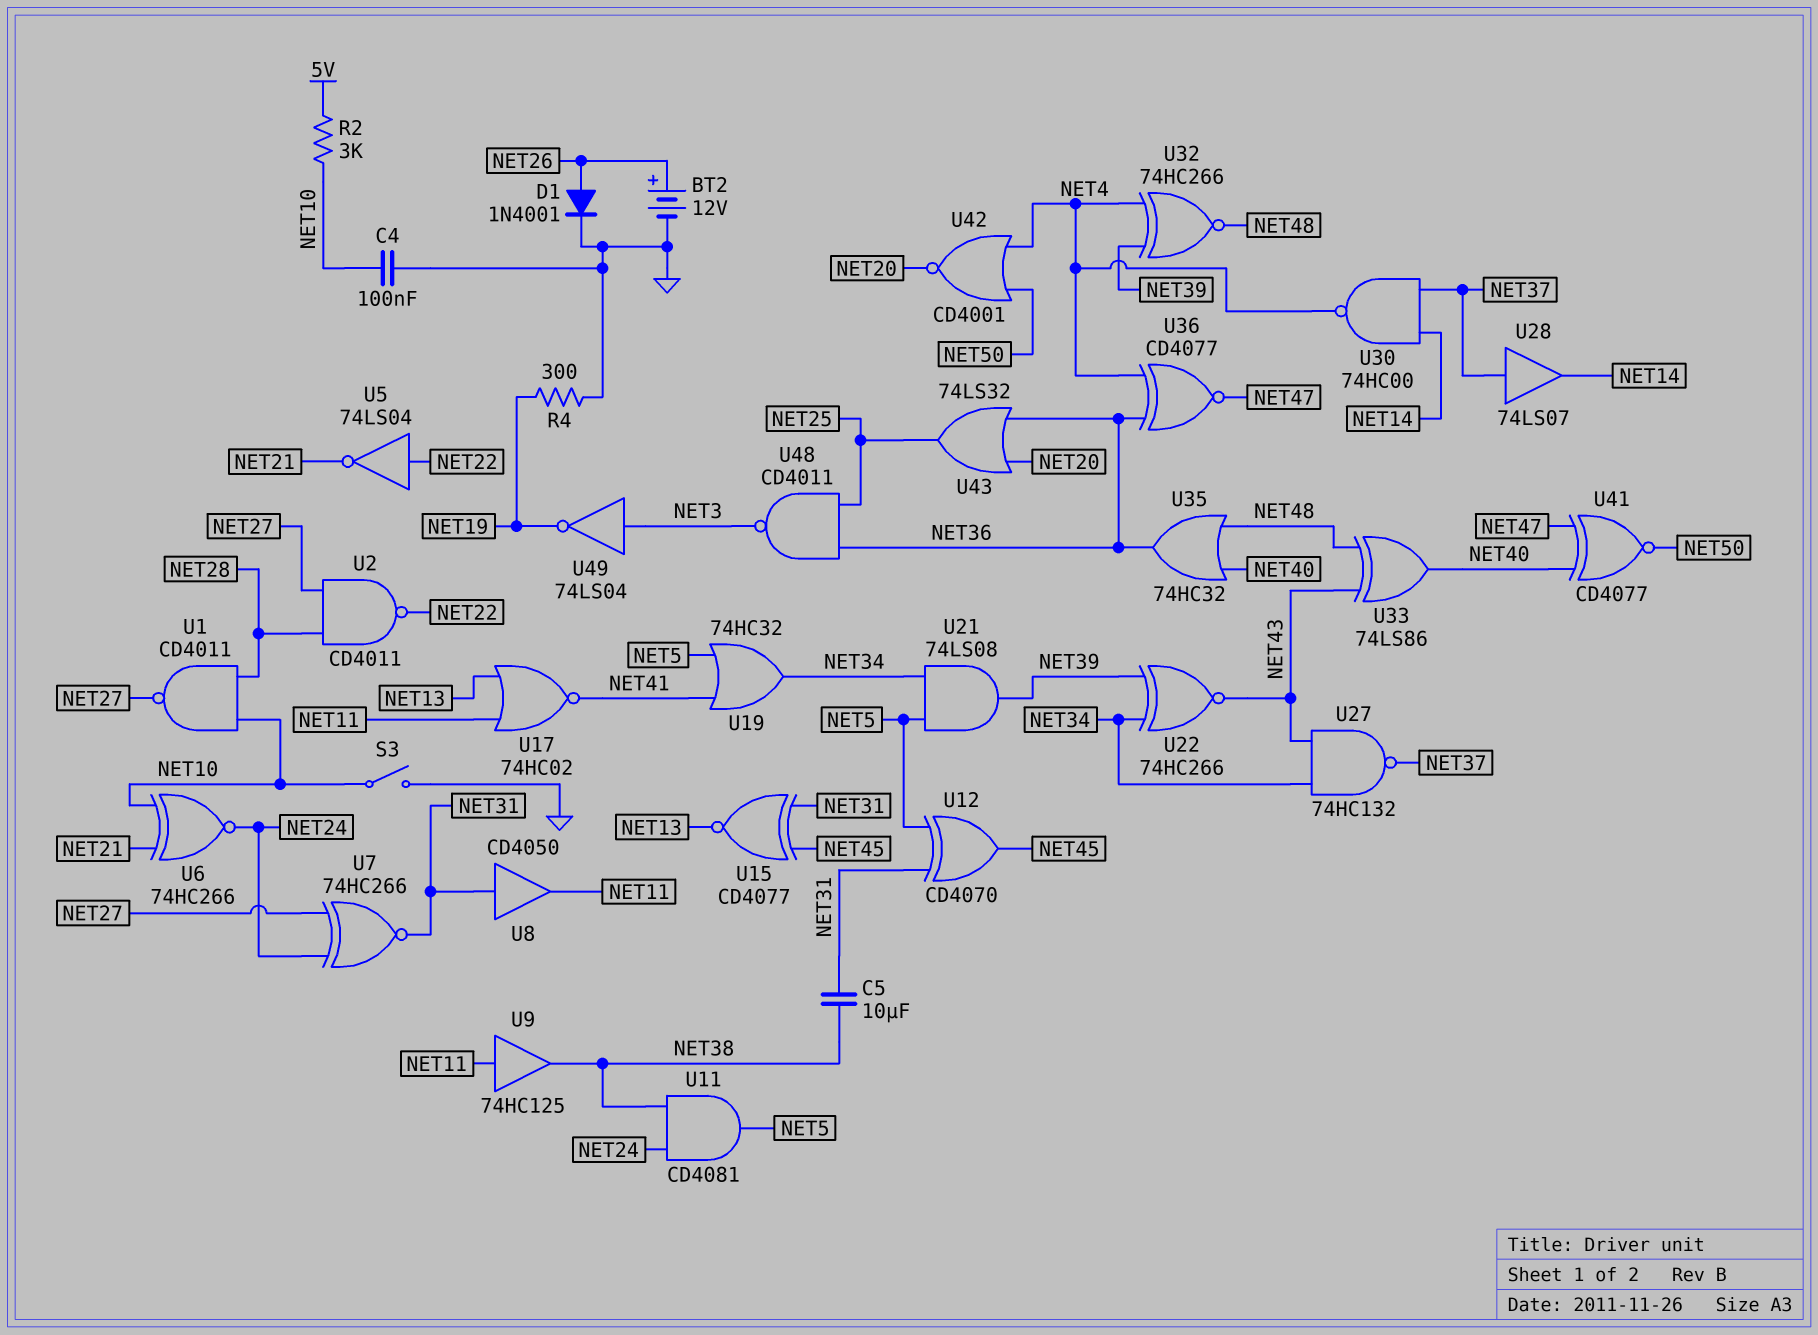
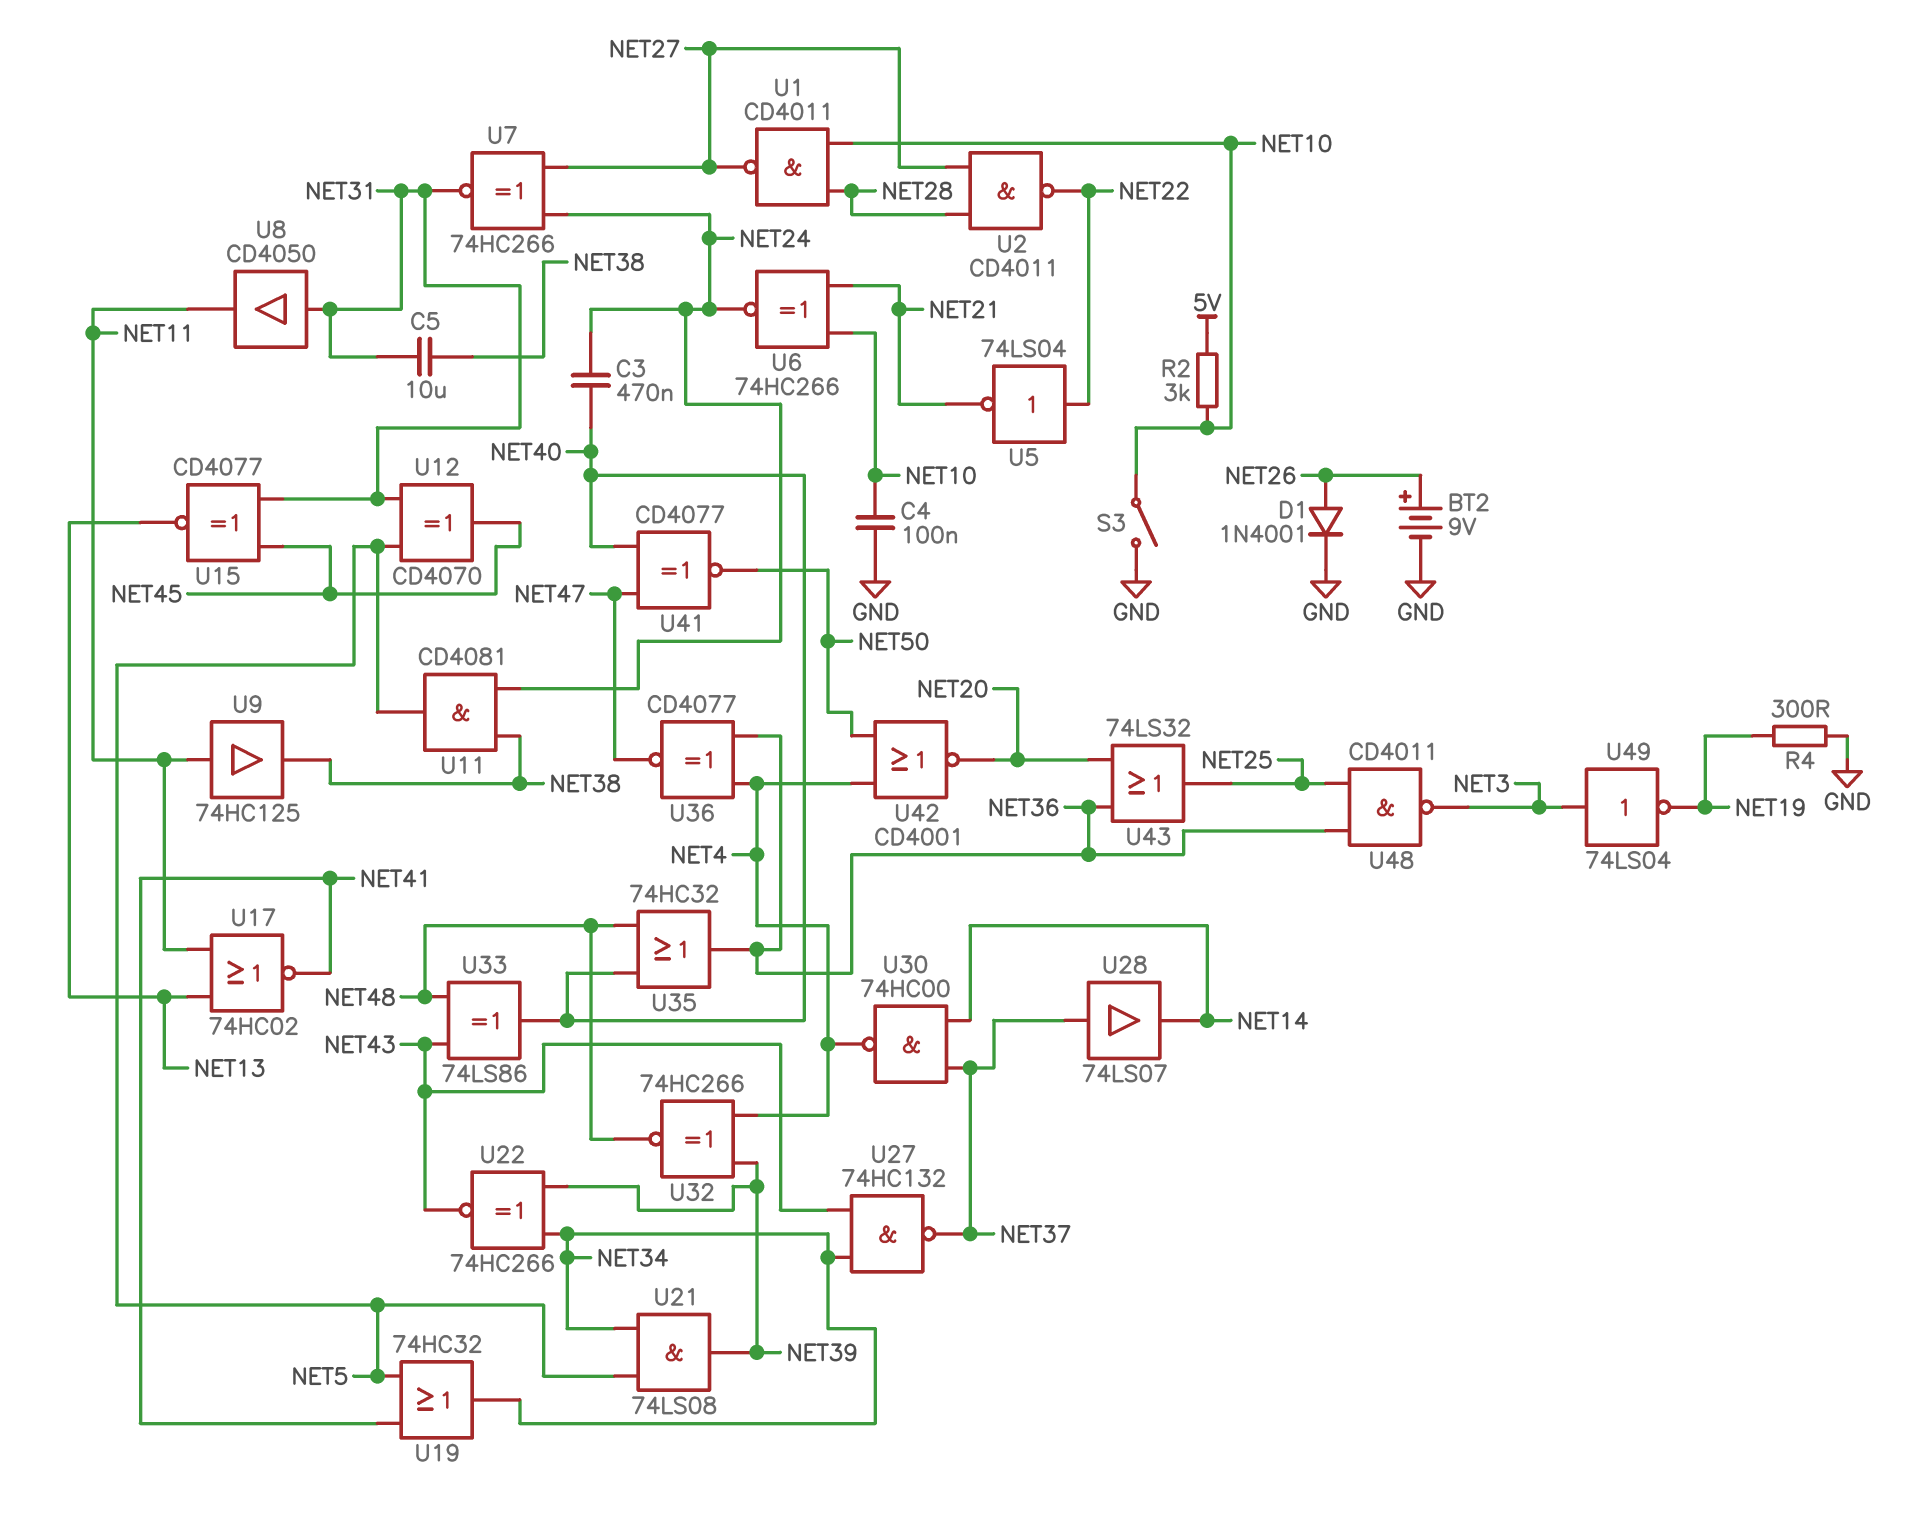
BT2: 12V (plus NET26, minus GND) -> 9V (plus NET26, minus GND)
C3: none -> 470nF (NET24, NET40)

